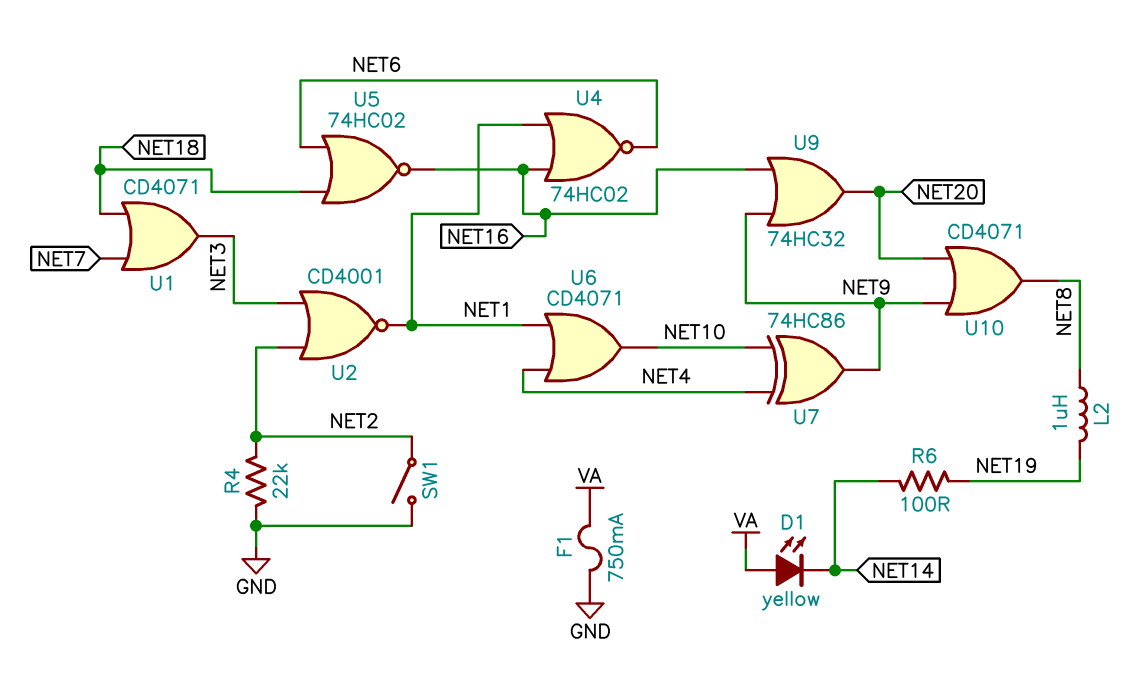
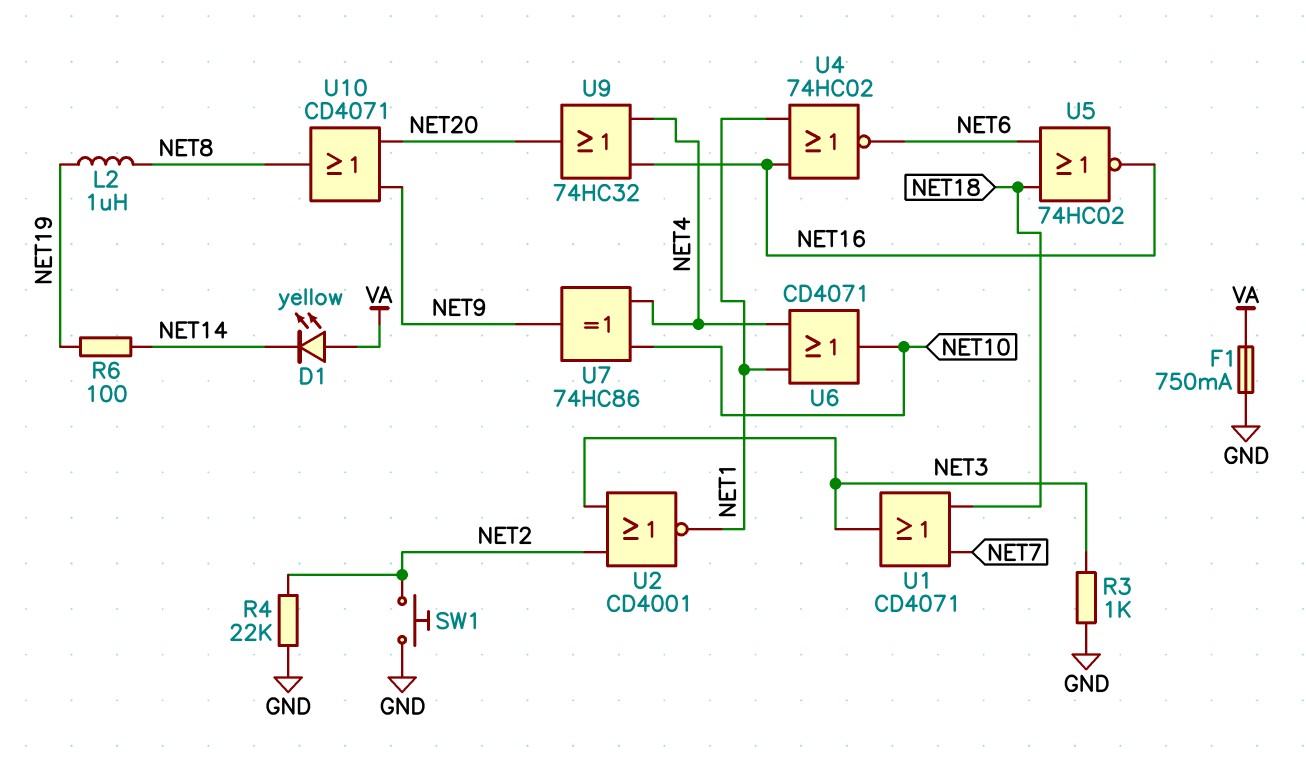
R3: none -> 1k (GND, NET3)
SW1: switch (GND, NET2) -> button (GND, NET2)
U9: OR 74HC32 (in NET9, in NET16, out NET20) -> OR 74HC32 (in NET4, in NET16, out NET20)

